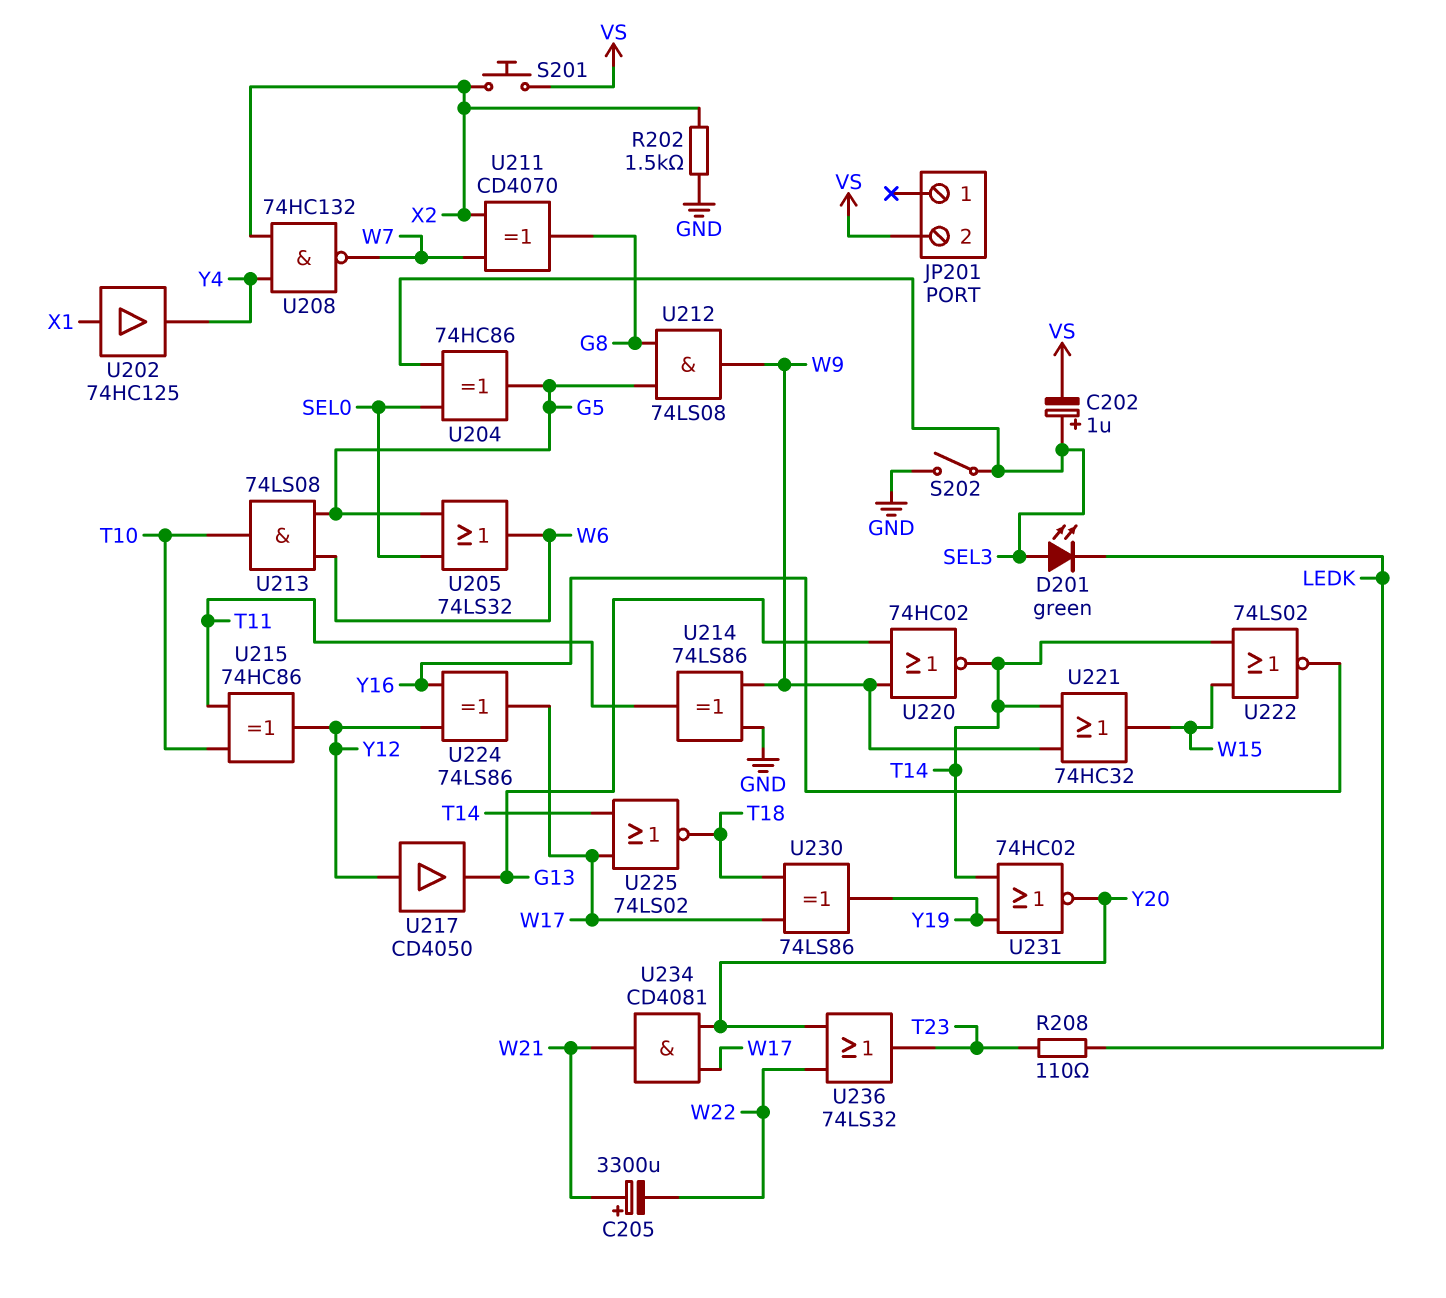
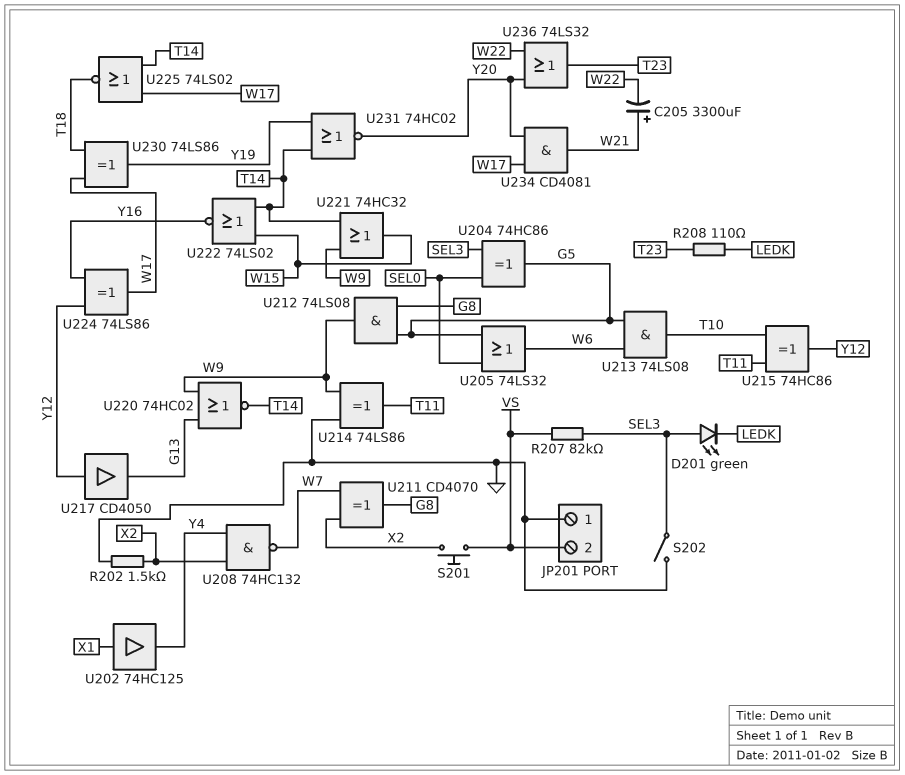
C202: 1uF (plus SEL3, minus VS) -> none
JP201 pin 1: none -> GND
R207: none -> 82k (SEL3, VS)

